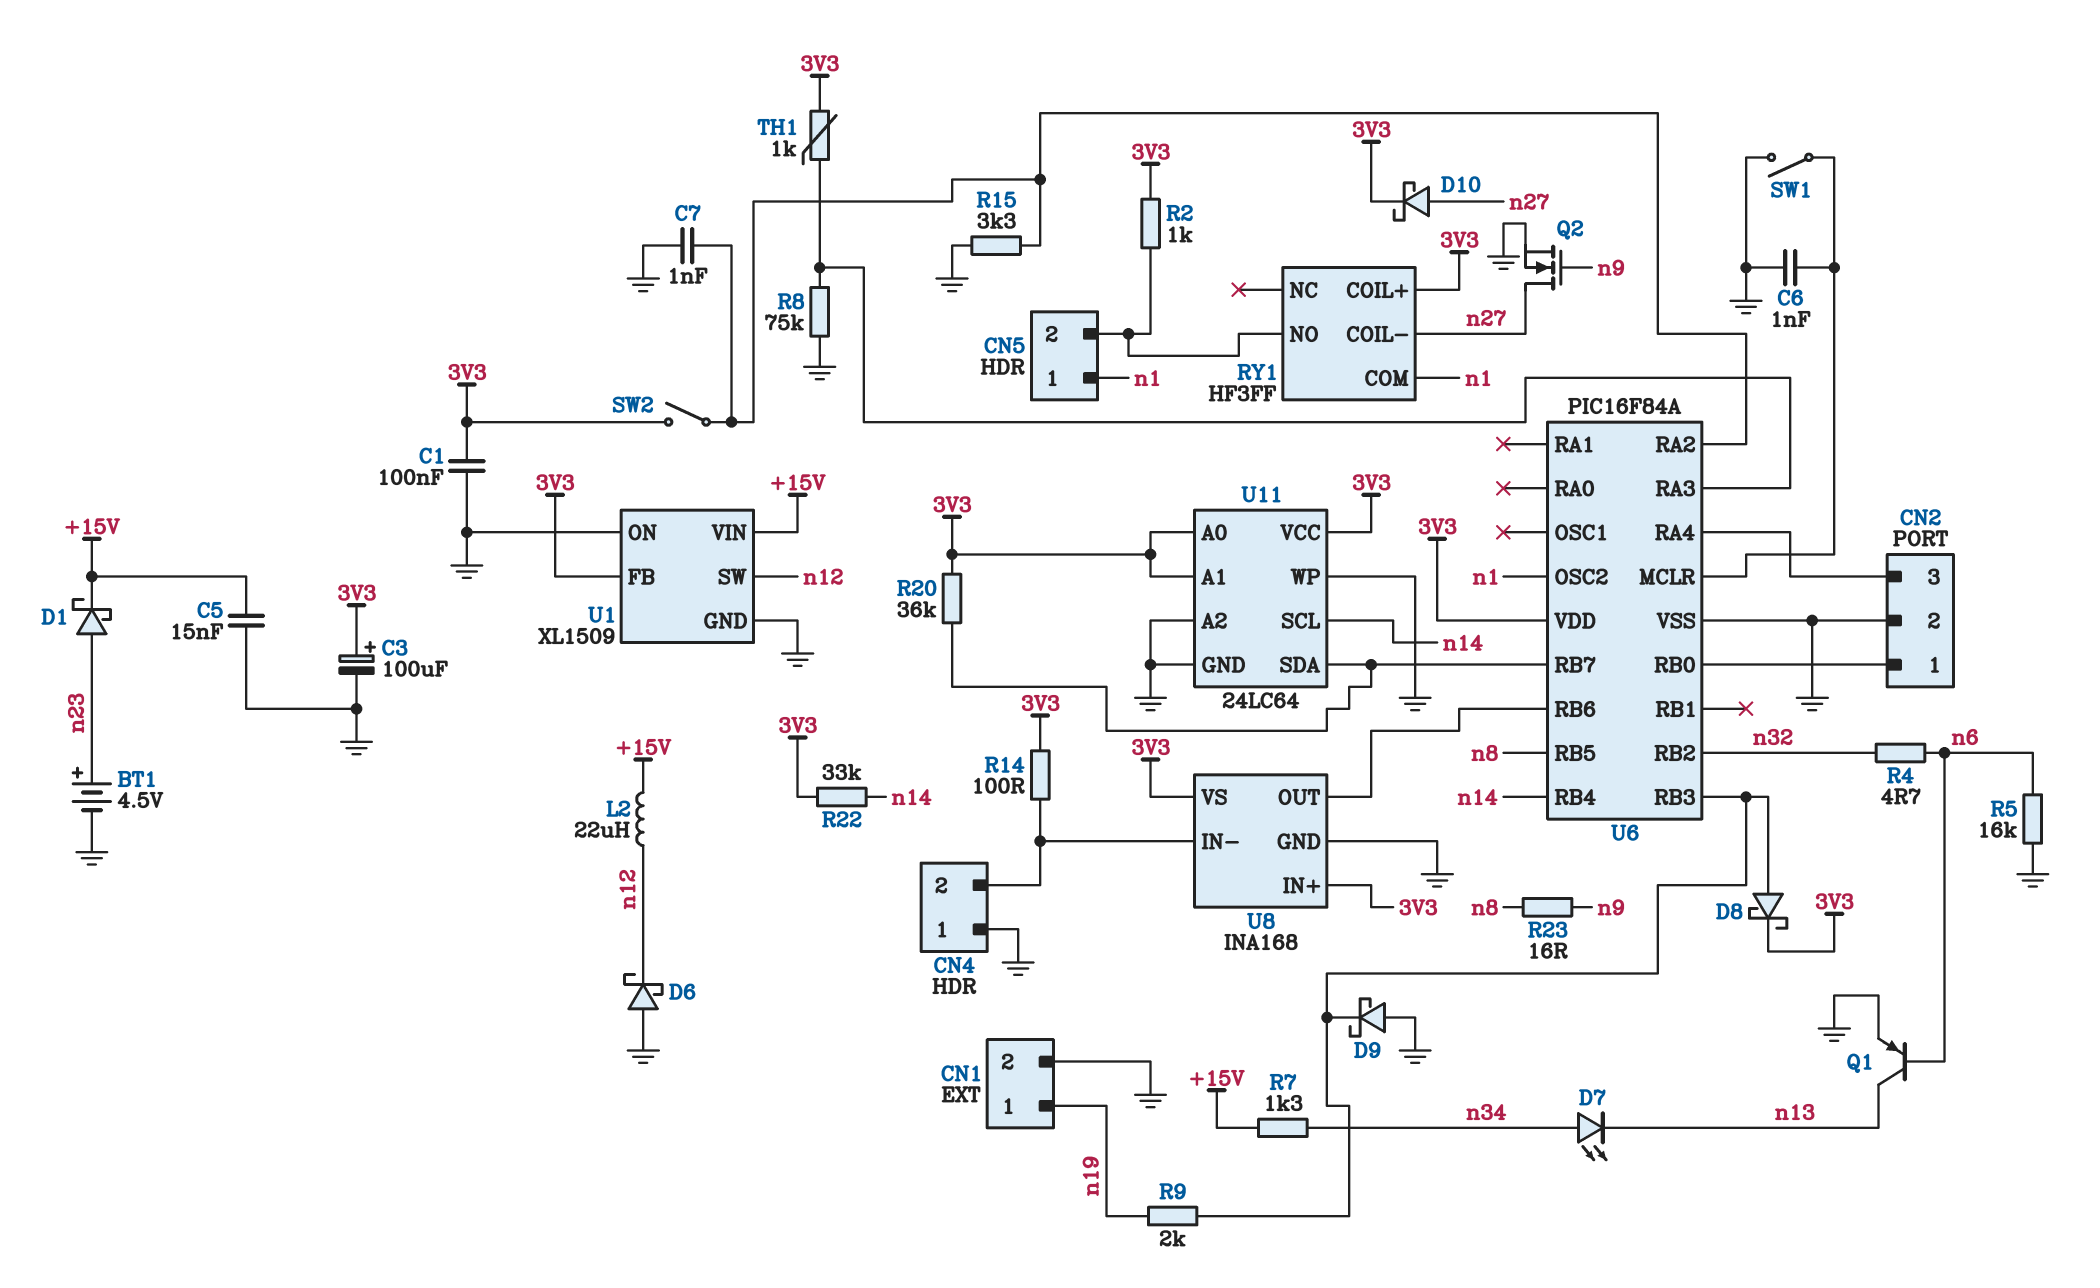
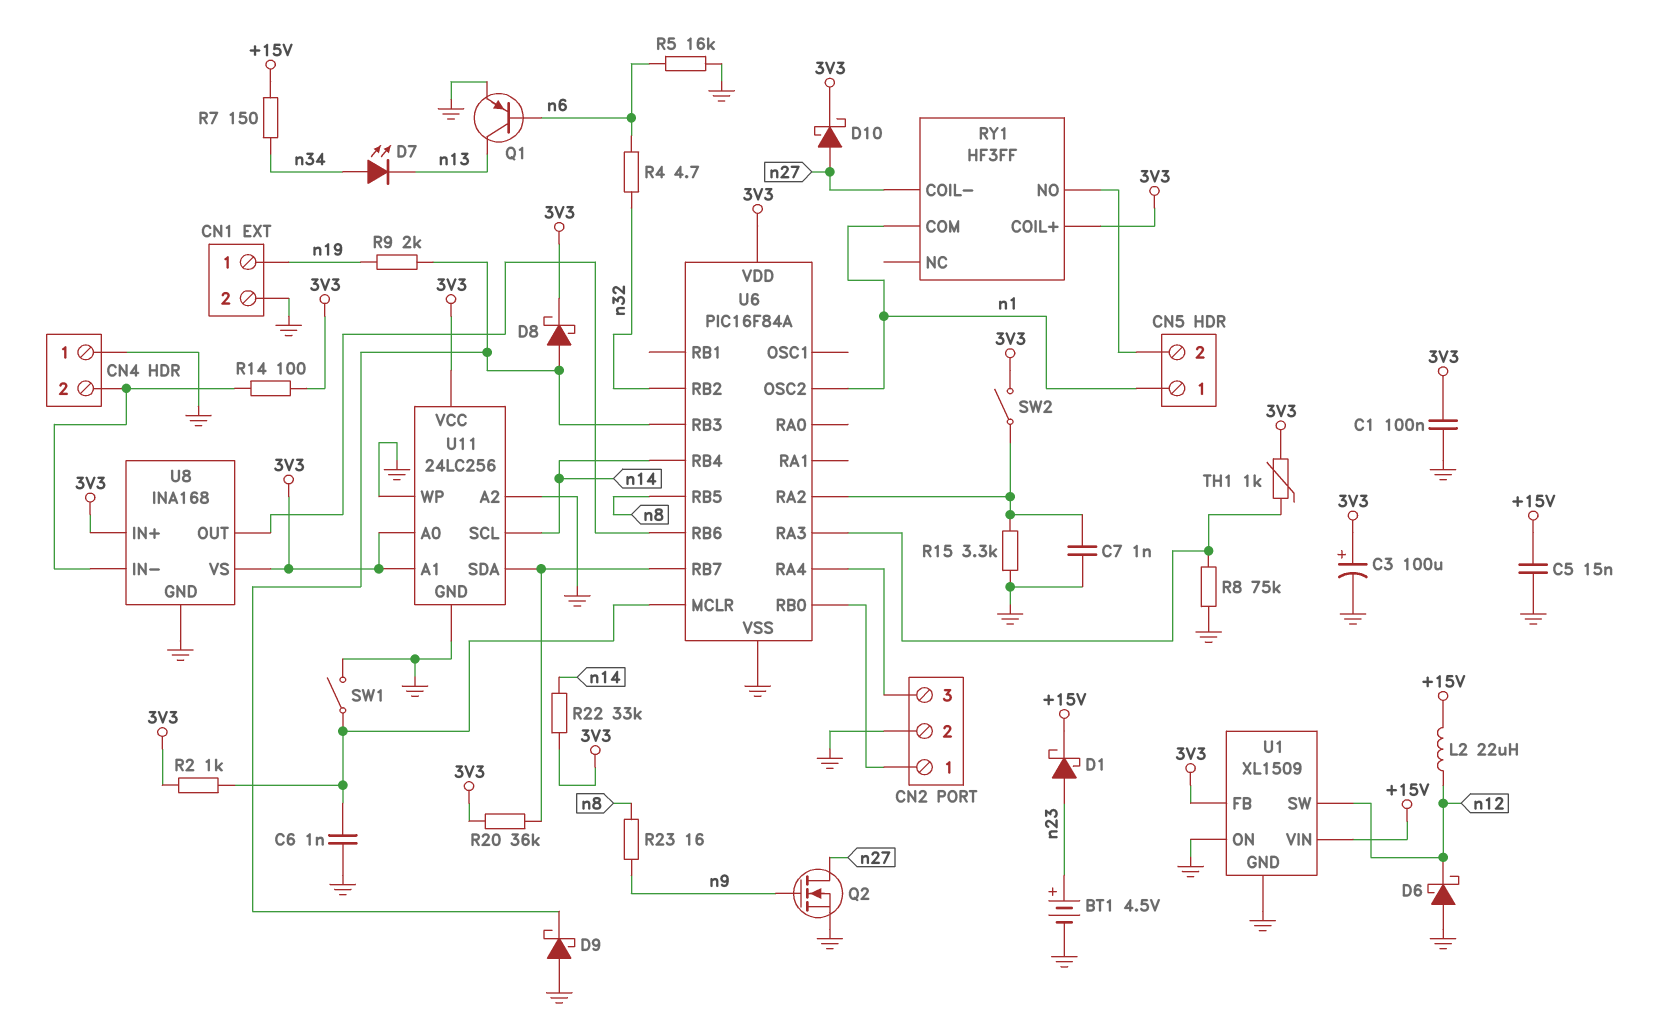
R2: 1k (3V3, CN5/2) -> 1k (3V3, U6/MCLR)
R7: 1.3k (+15V, n34) -> 150 (+15V, n34)
U11: 24LC64 -> 24LC256

